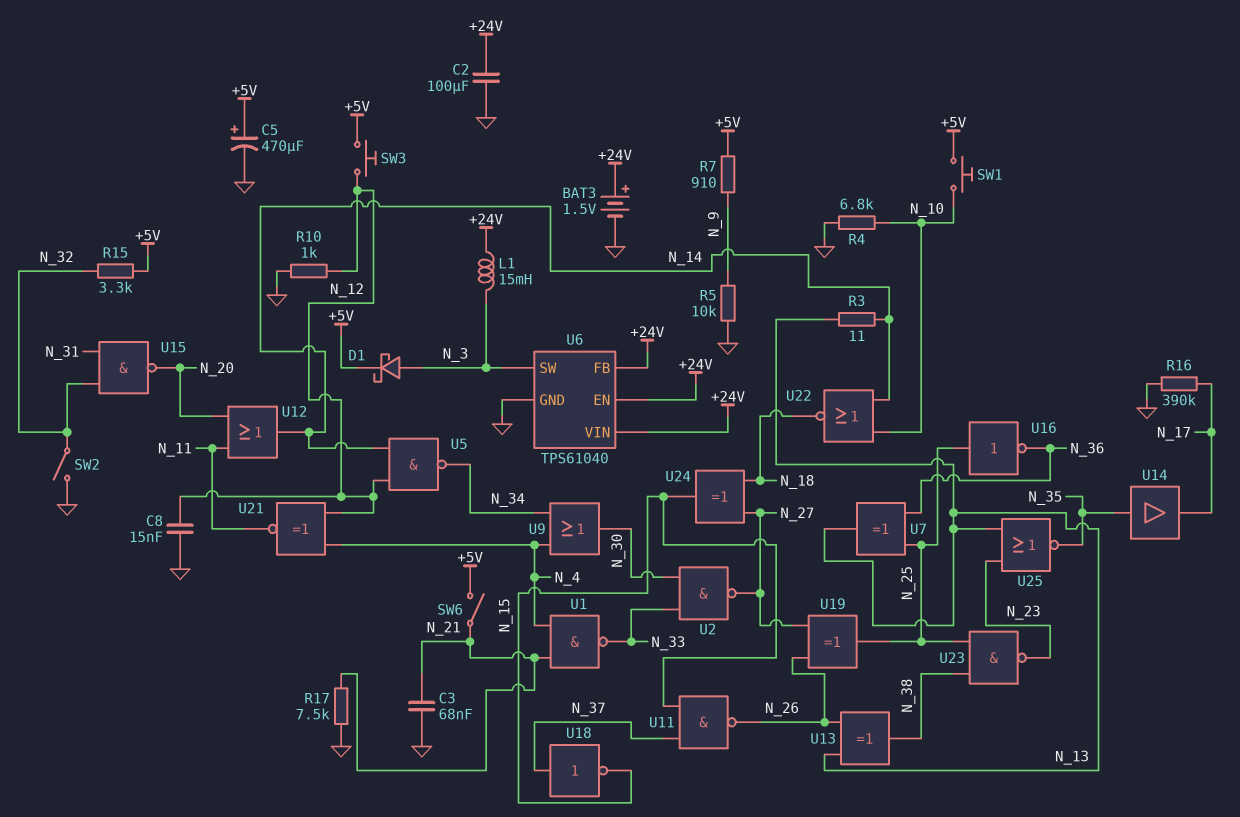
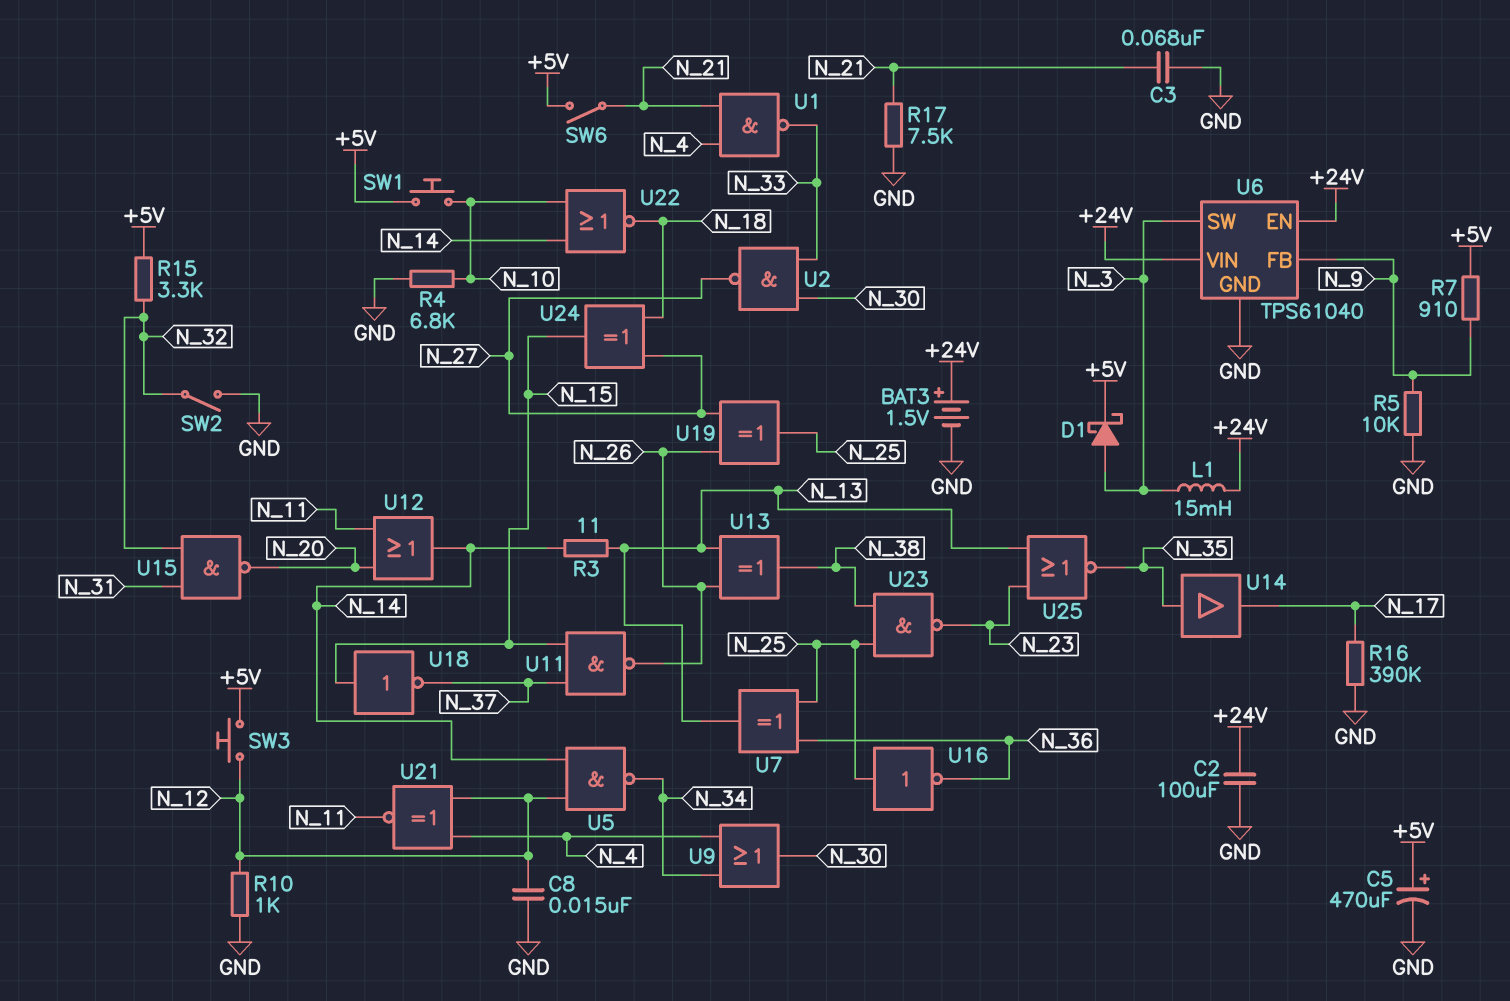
U6 pin FB: +24V -> N_9
U18: NOT (in N_37, out N_15) -> NOT (in N_15, out N_37)

